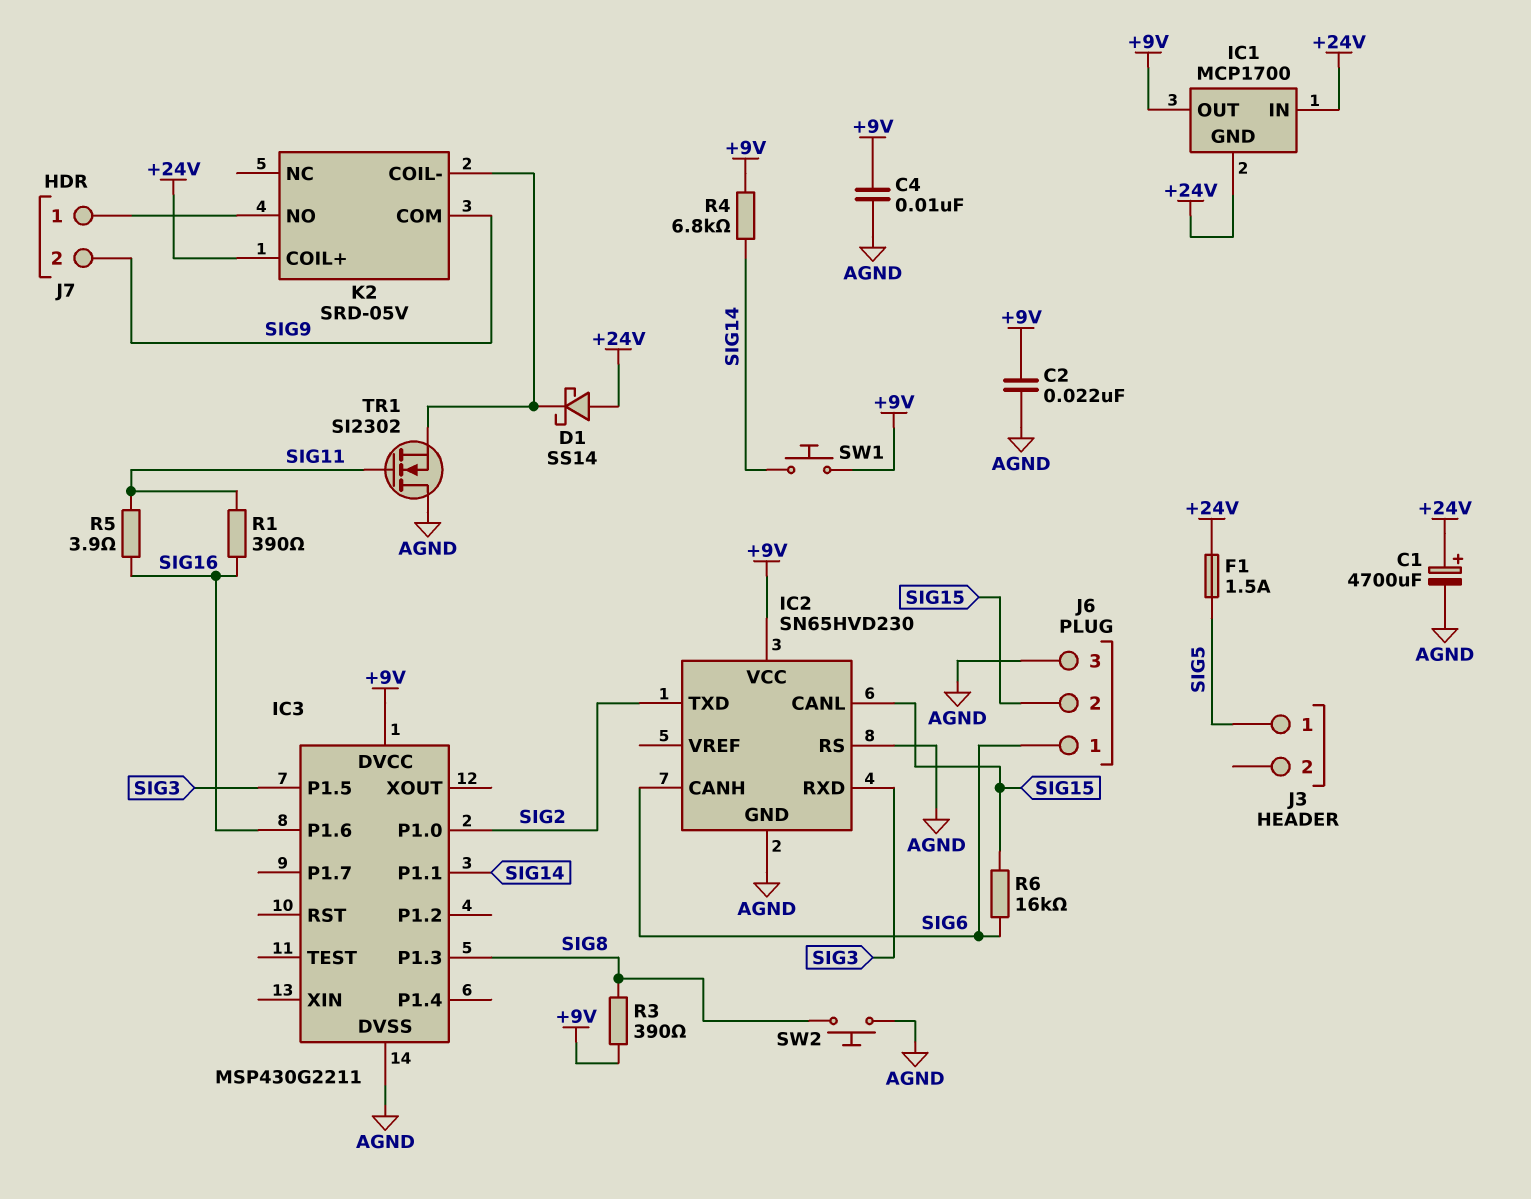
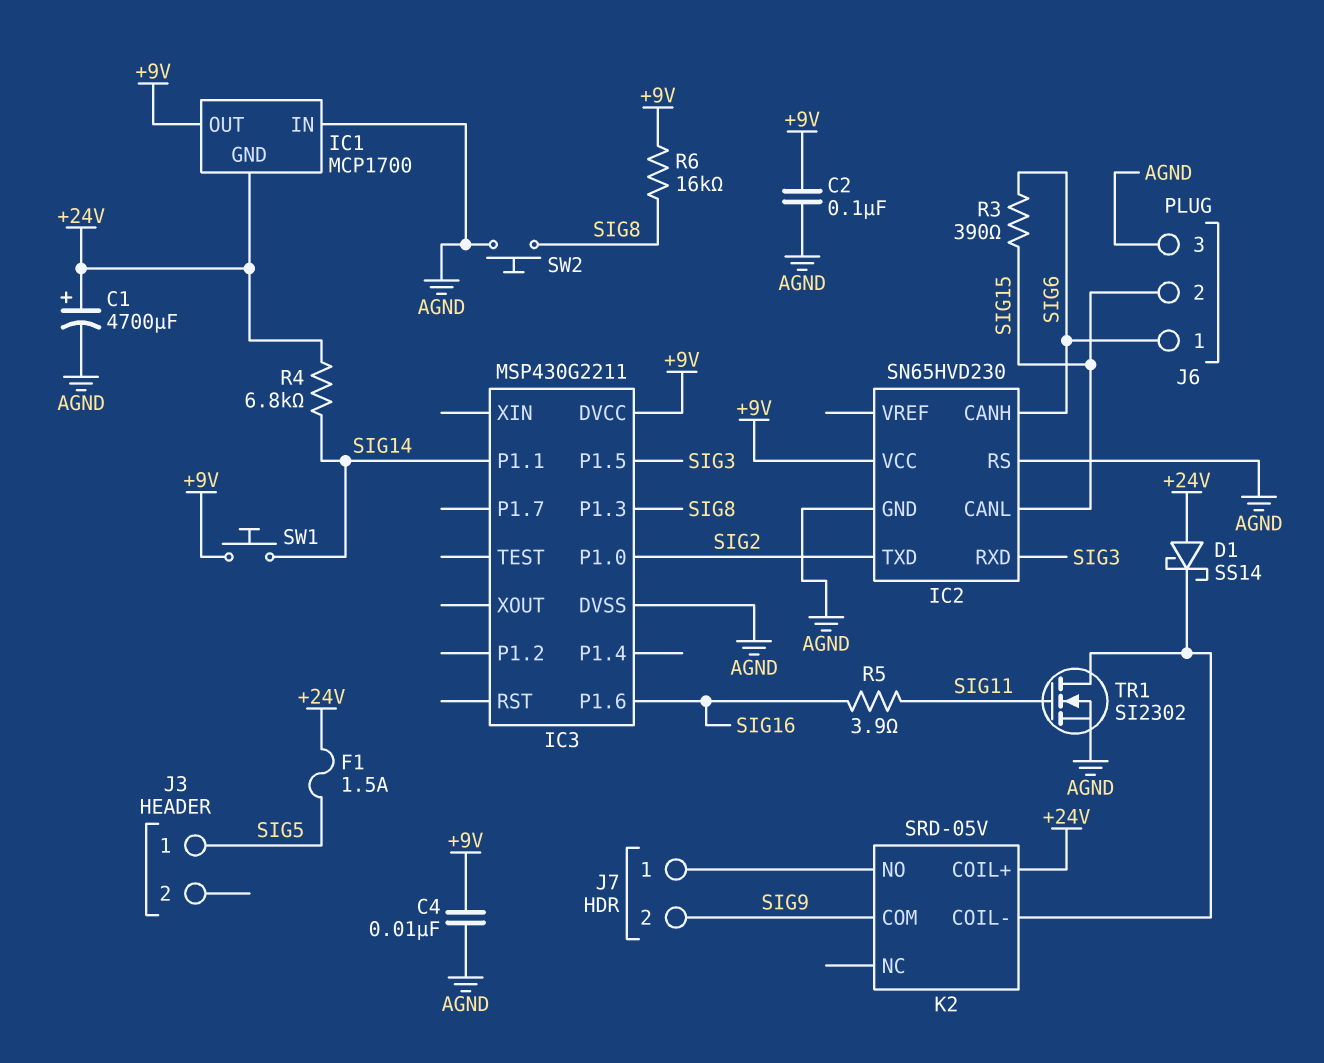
C2: 22nF (+9V, AGND) -> 100nF (+9V, AGND)
IC1 pin IN: +24V -> AGND
R1: 390 (SIG11, SIG16) -> none
R3: 390 (+9V, SIG8) -> 390 (SIG6, SIG15)
R4: 6.8k (+9V, SIG14) -> 6.8k (+24V, SIG14)
R6: 16k (SIG6, SIG15) -> 16k (+9V, SIG8)
TR1: NMOS SI2302 (G SIG11, D AGND, S K2/COIL-) -> NMOS SI2302 (G SIG11, D K2/COIL-, S AGND)

